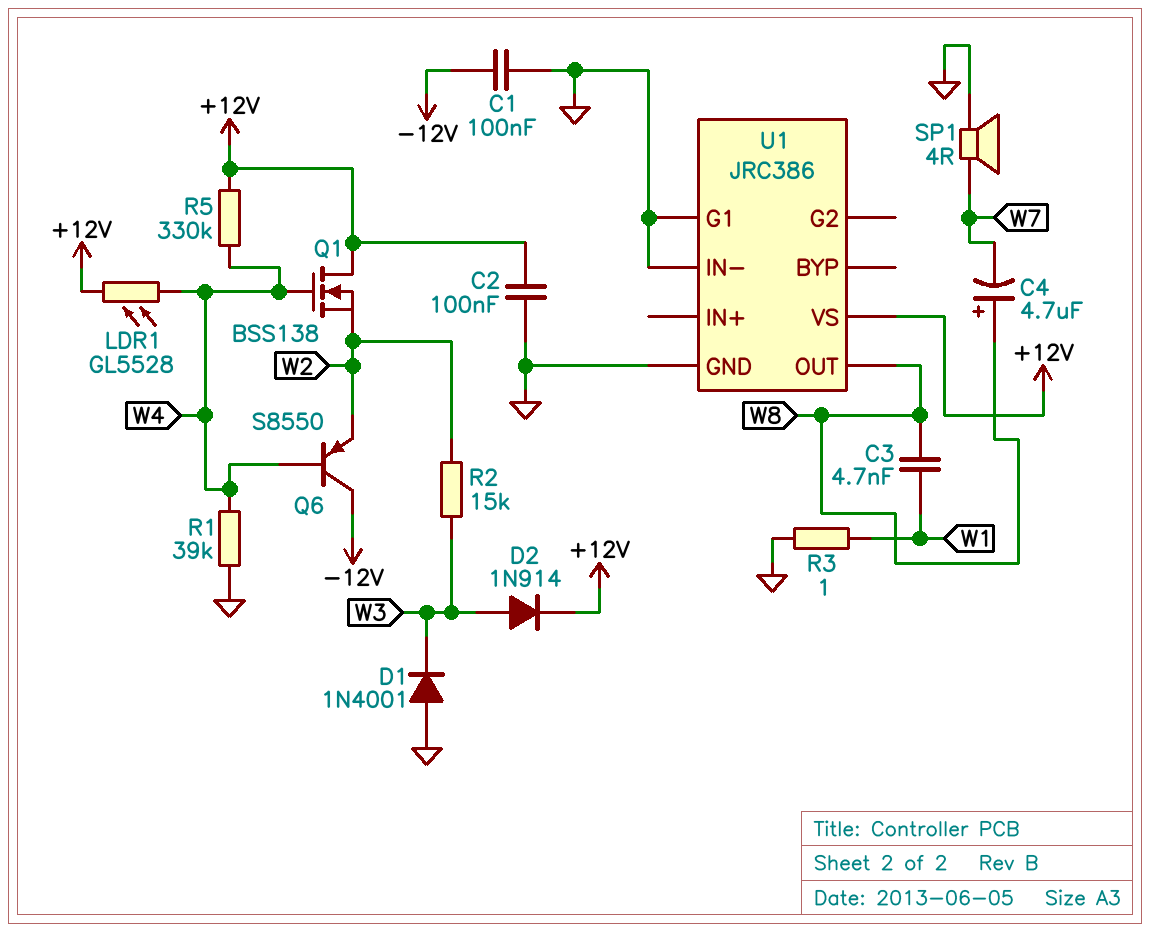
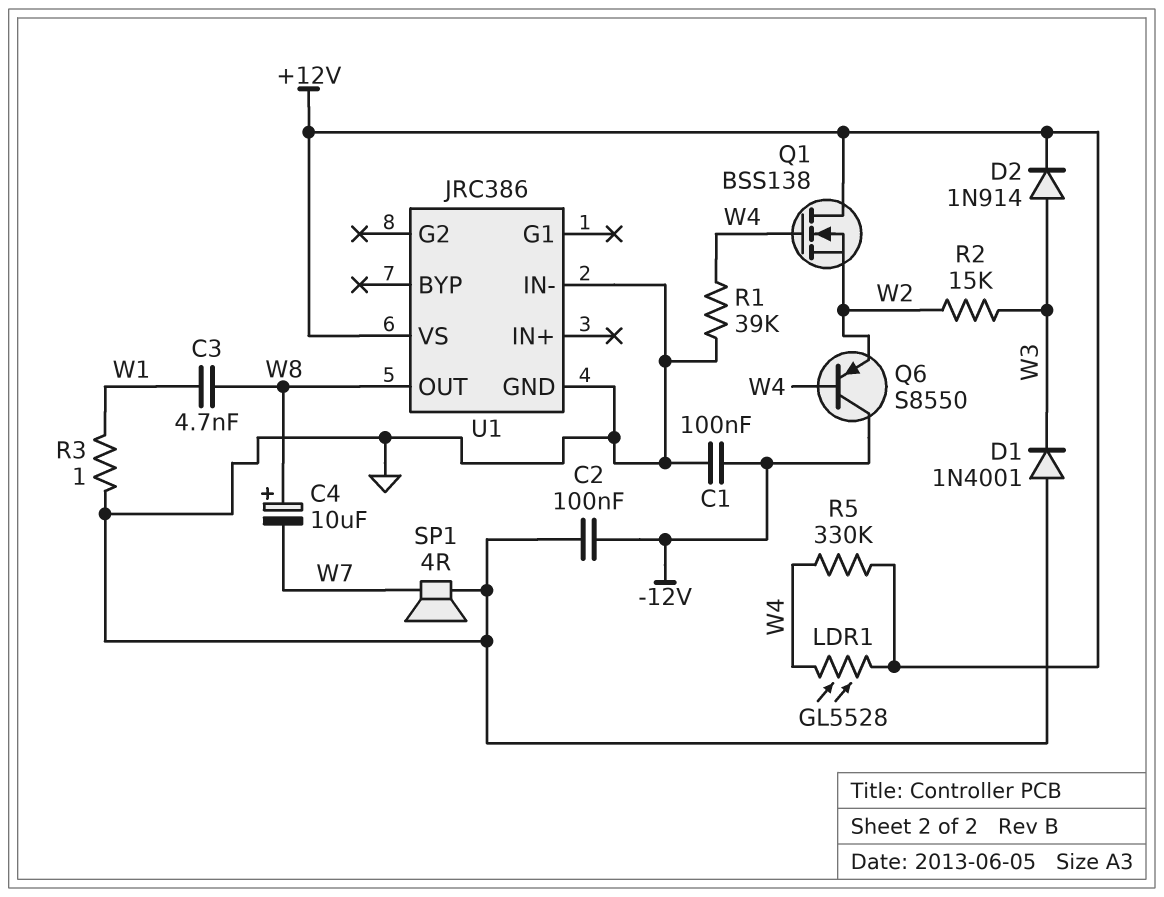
C2: 100nF (+12V, GND) -> 100nF (-12V, GND)
C4: 4.7uF (plus W8, minus W7) -> 10uF (plus W8, minus W7)
U1 pin G1: GND -> none

